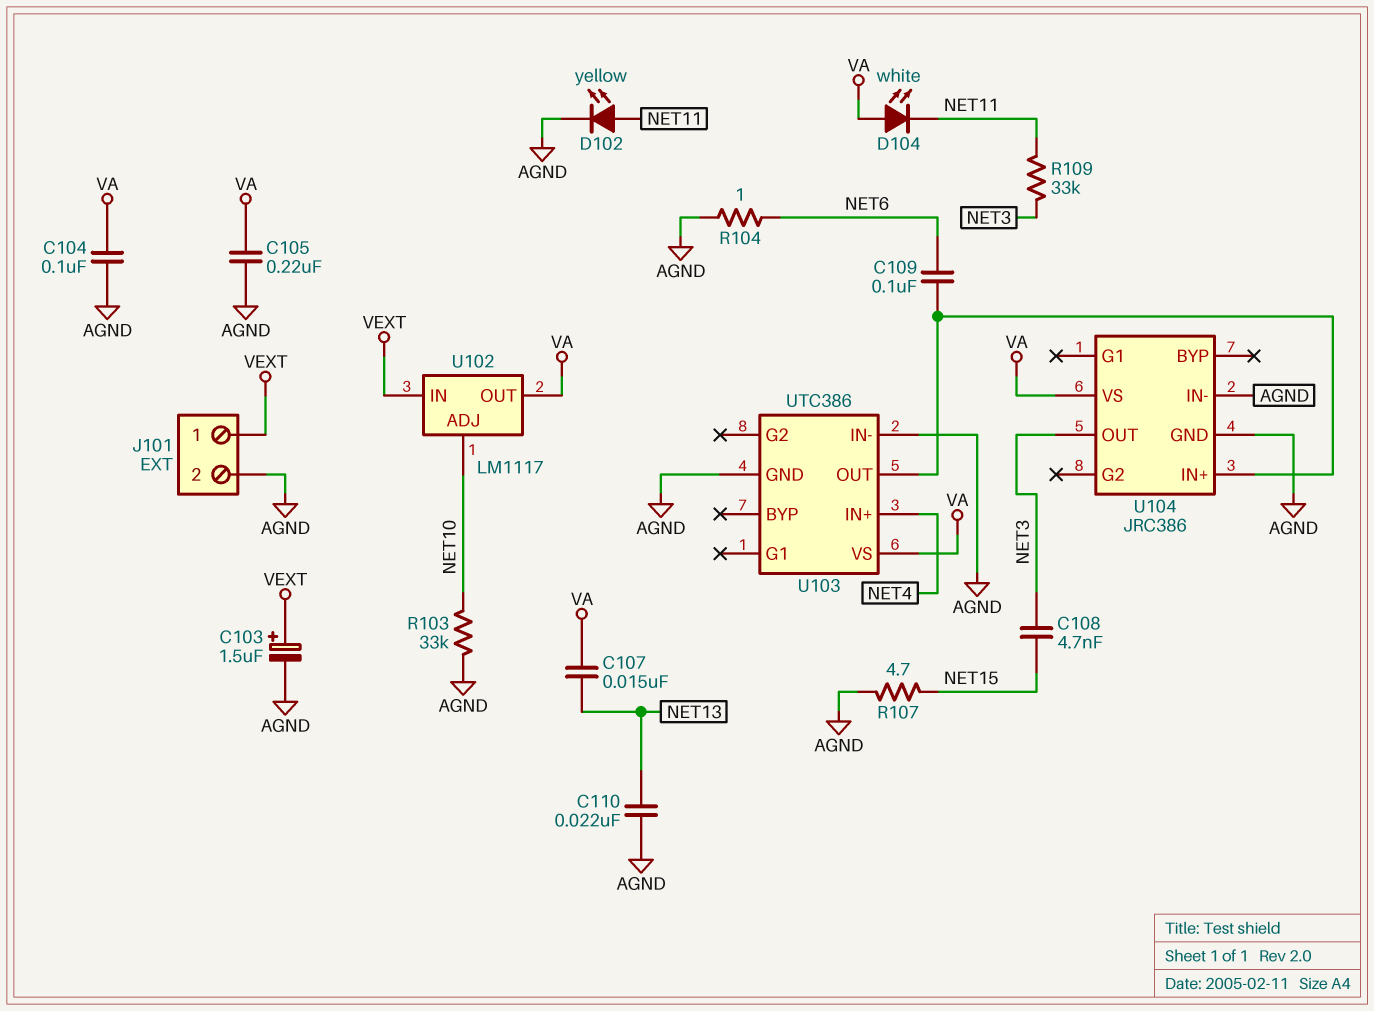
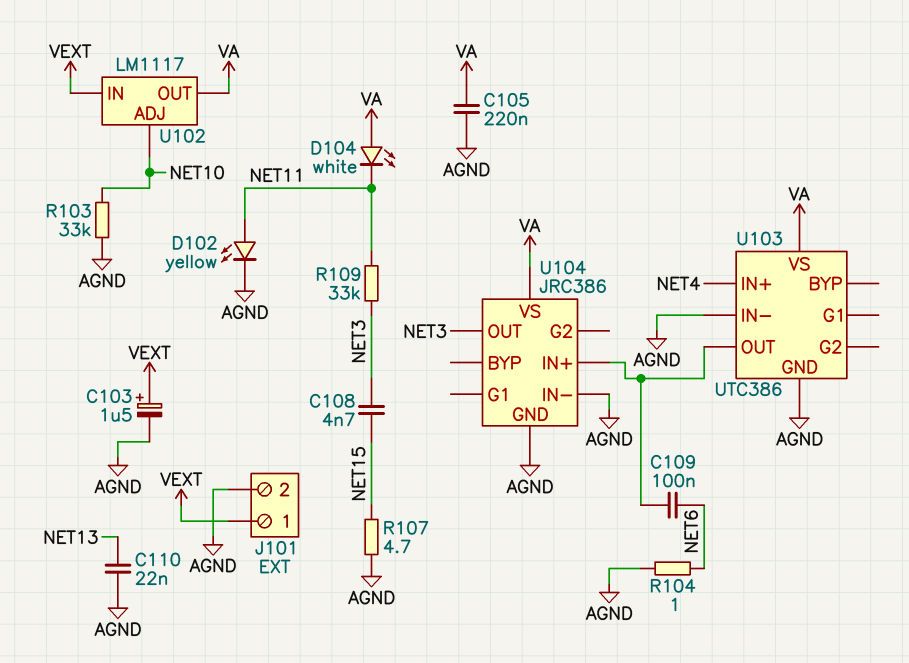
C104: 100nF (AGND, VA) -> none
C107: 15nF (NET13, VA) -> none

